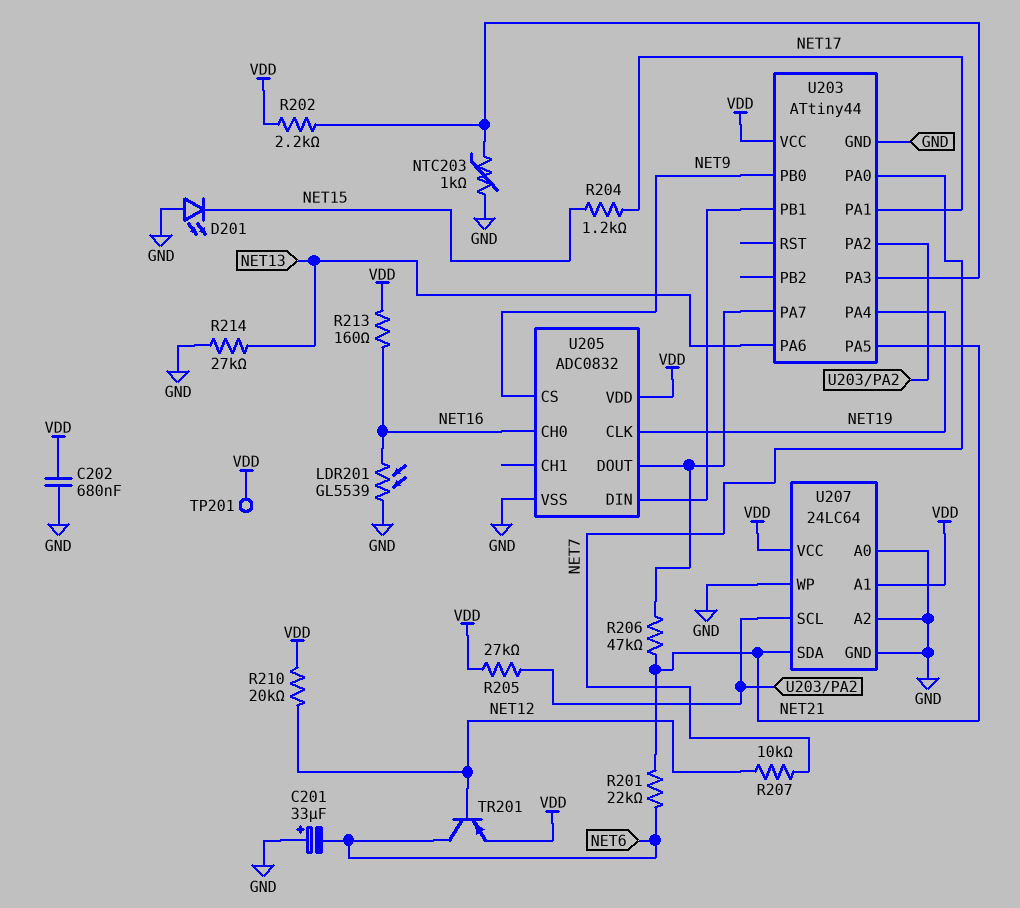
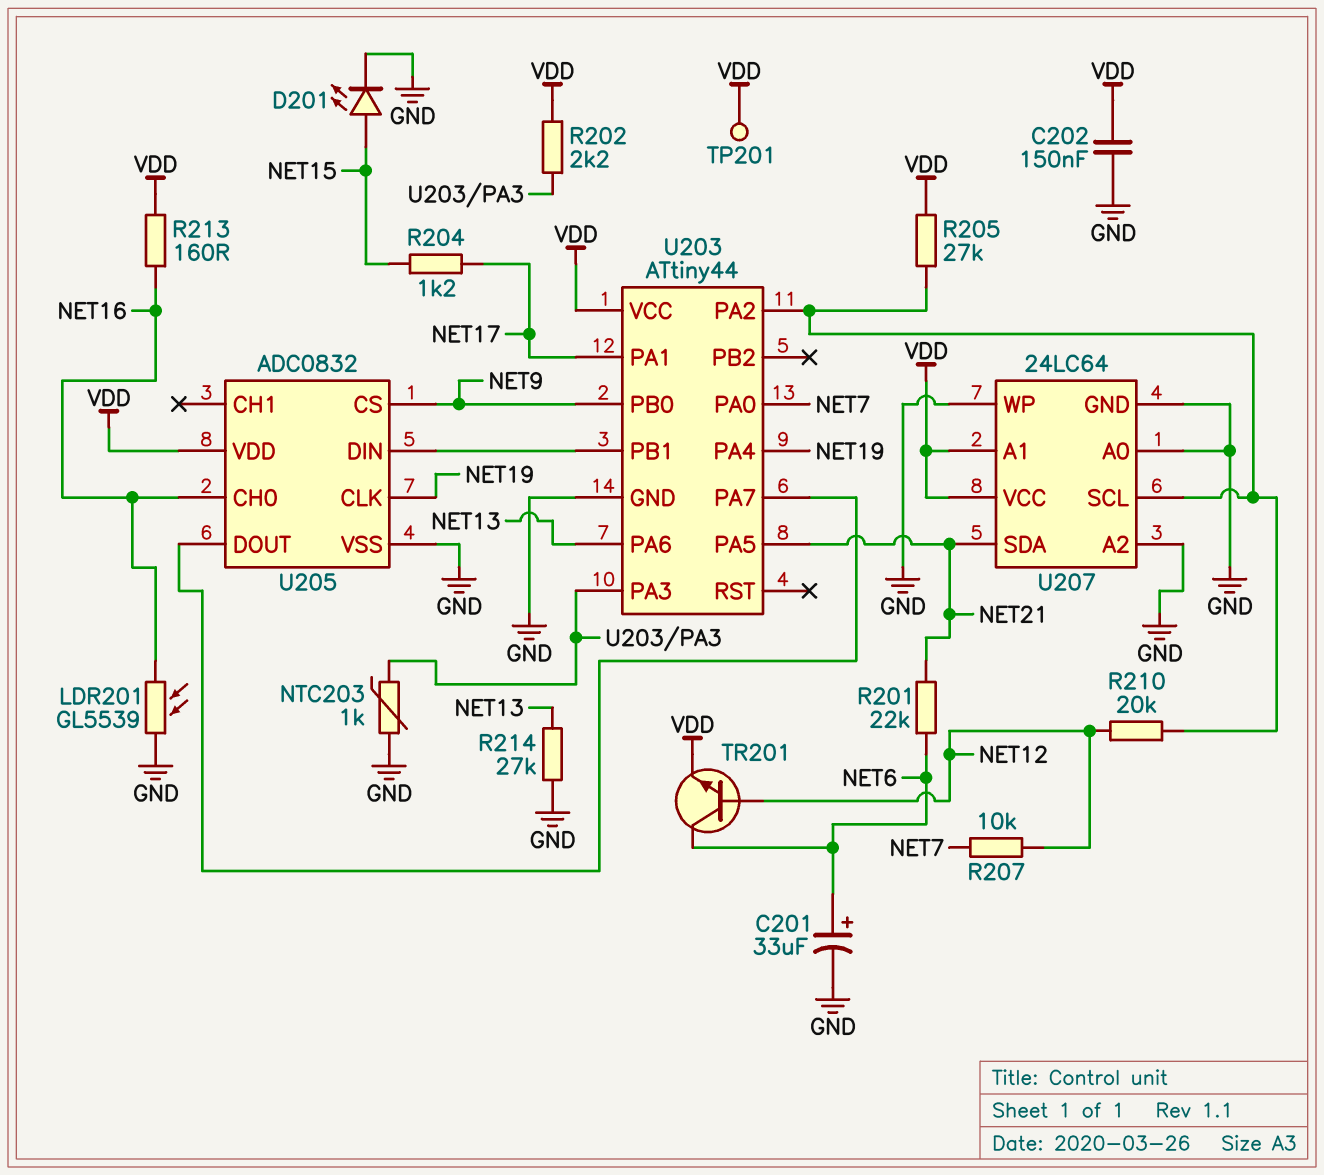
C201: 33uF (plus GND, minus NET6) -> 33uF (plus NET6, minus GND)
C202: 680nF (GND, VDD) -> 150nF (GND, VDD)
D201: LED (A GND, K NET15) -> LED (A NET15, K GND)
R206: 47k (NET21, U203/PA7) -> none
R210: 20k (NET12, VDD) -> 20k (NET12, U203/PA2)
TR201: PNP (B NET12, C NET6, E VDD) -> NPN (B NET12, C NET6, E VDD)

